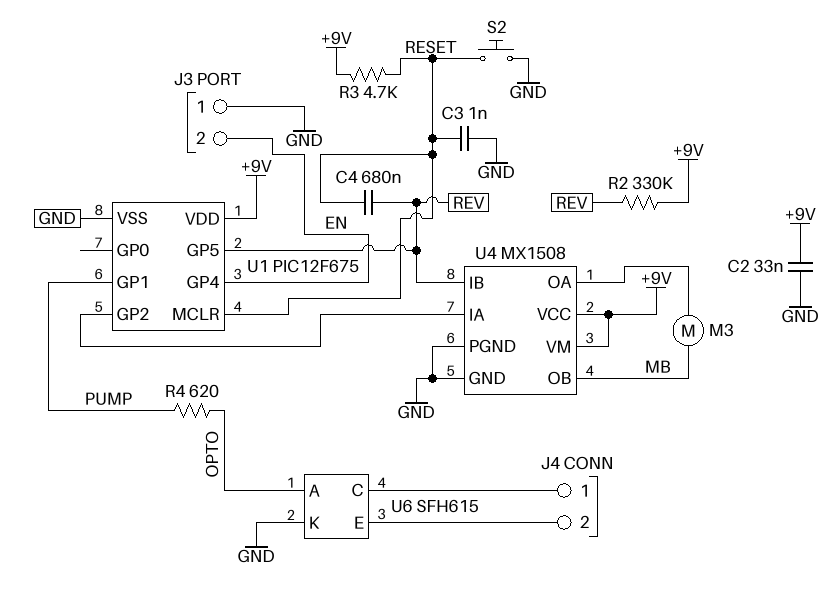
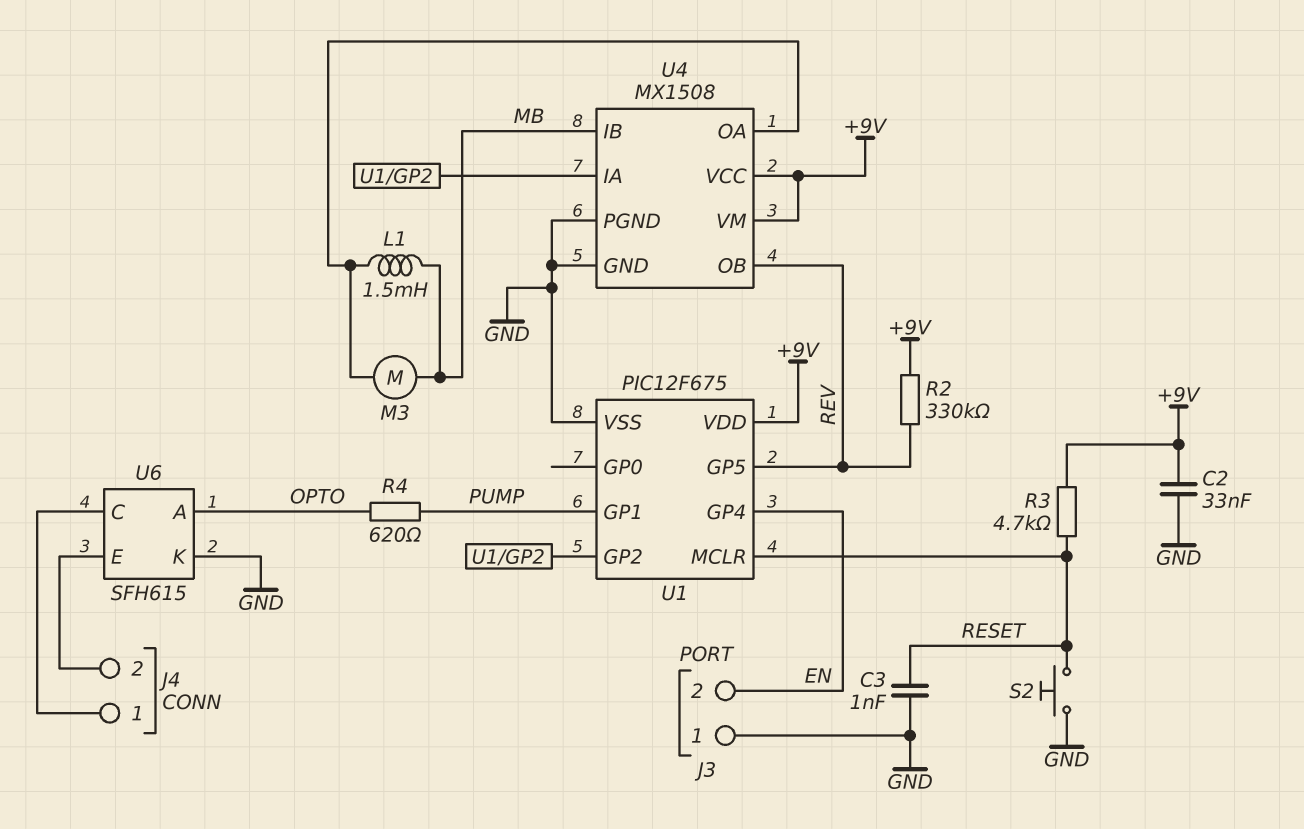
C4: 680nF (RESET, REV) -> none
L1: none -> 1.5mH (MB, U4/OA)
U4 pin IB: REV -> MB
U4 pin OB: MB -> REV

